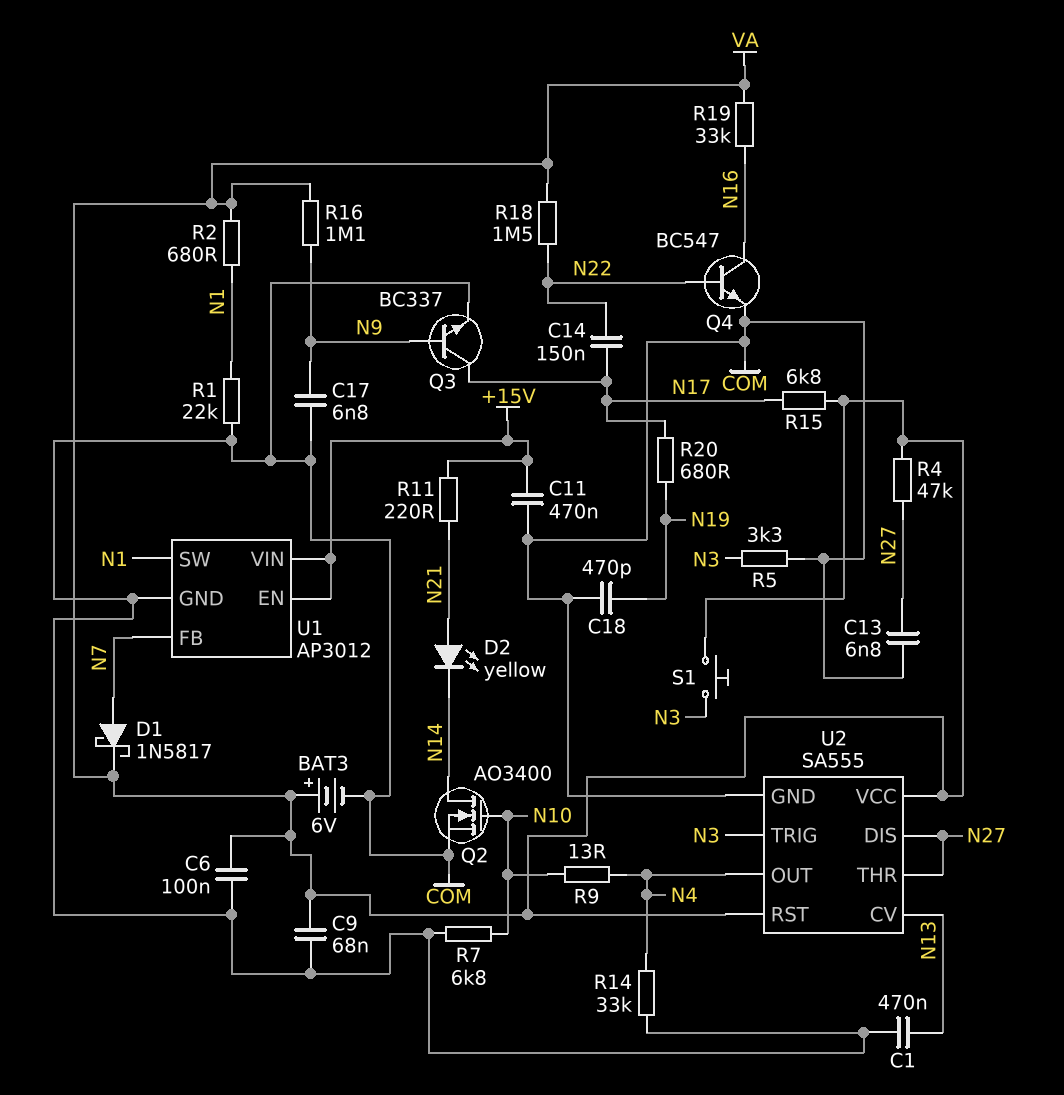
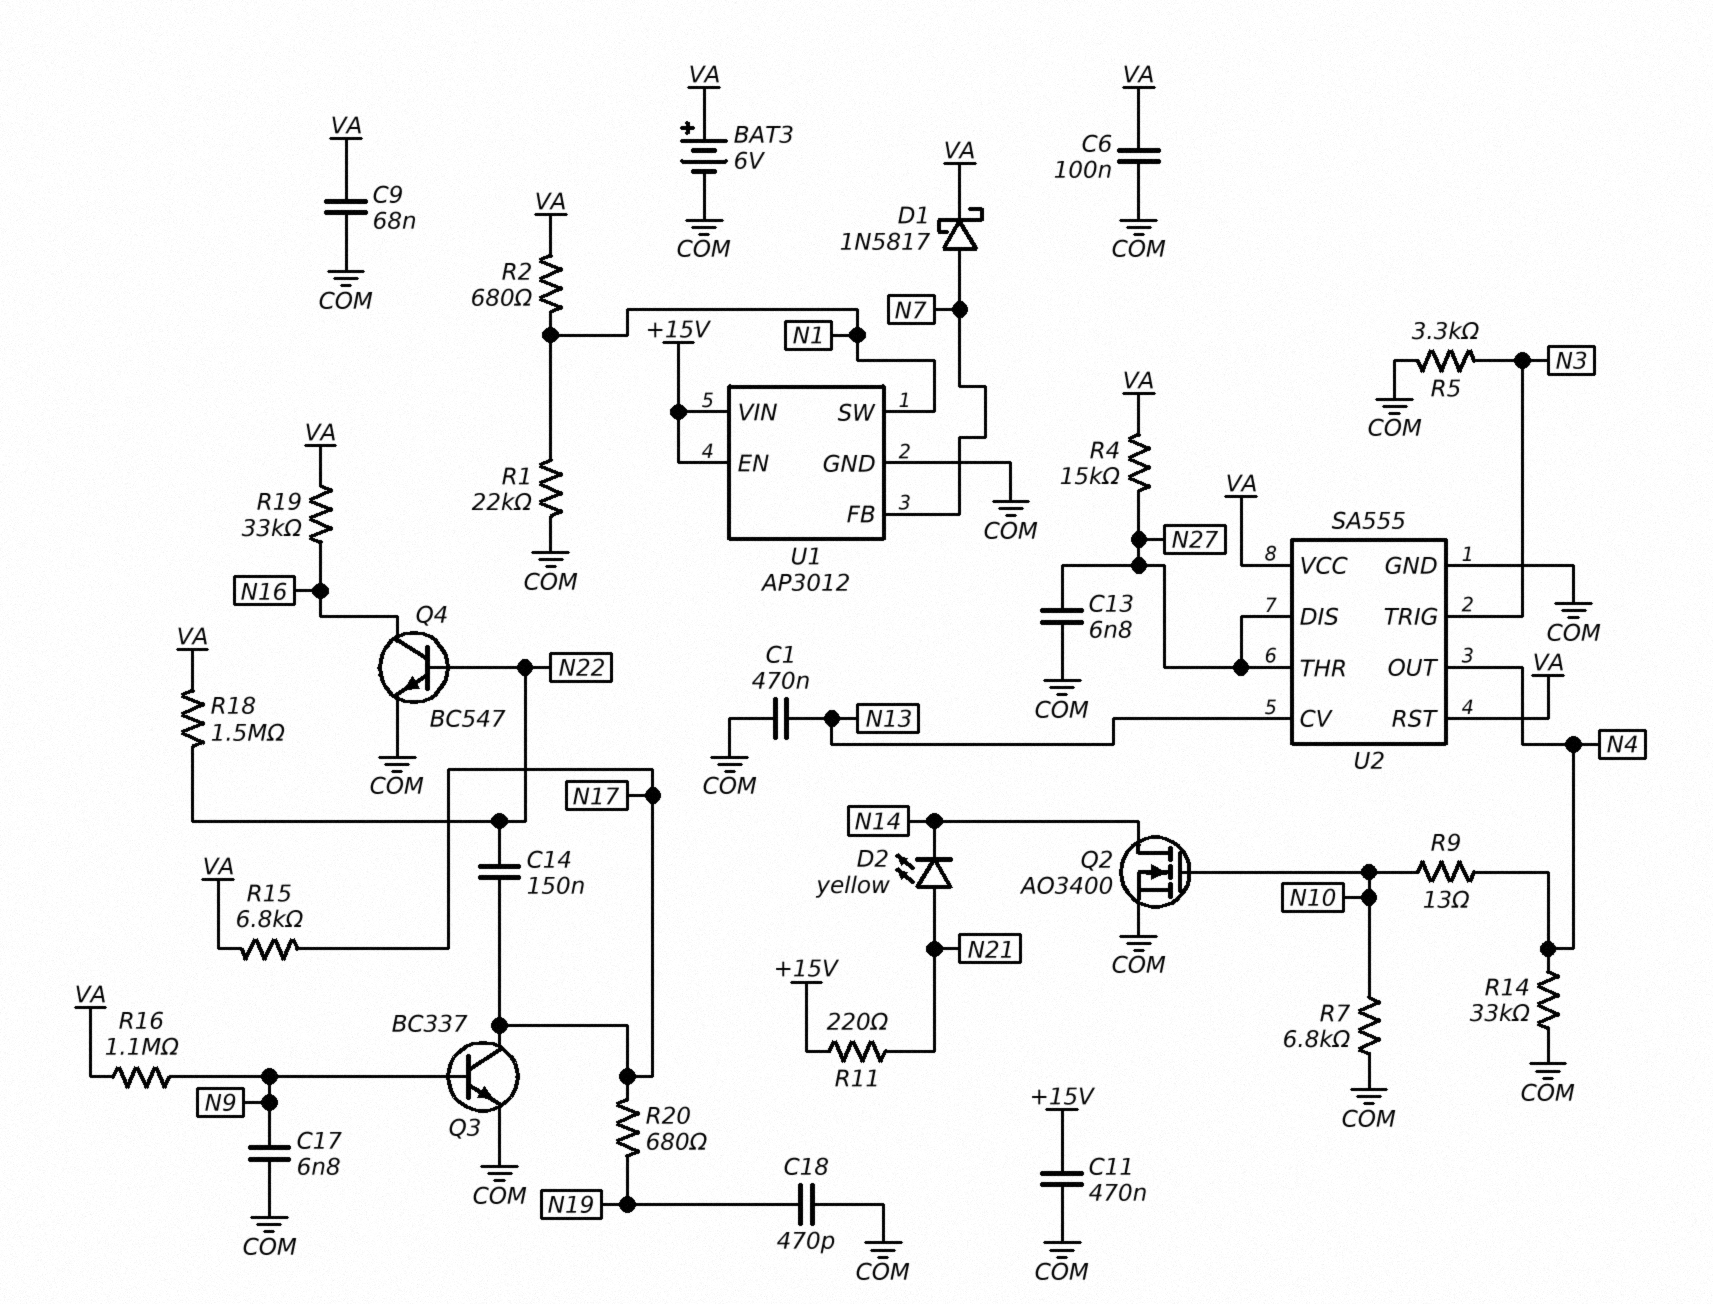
R4: 47k (N27, VA) -> 15k (N27, VA)
S1: button (N3, VA) -> none

